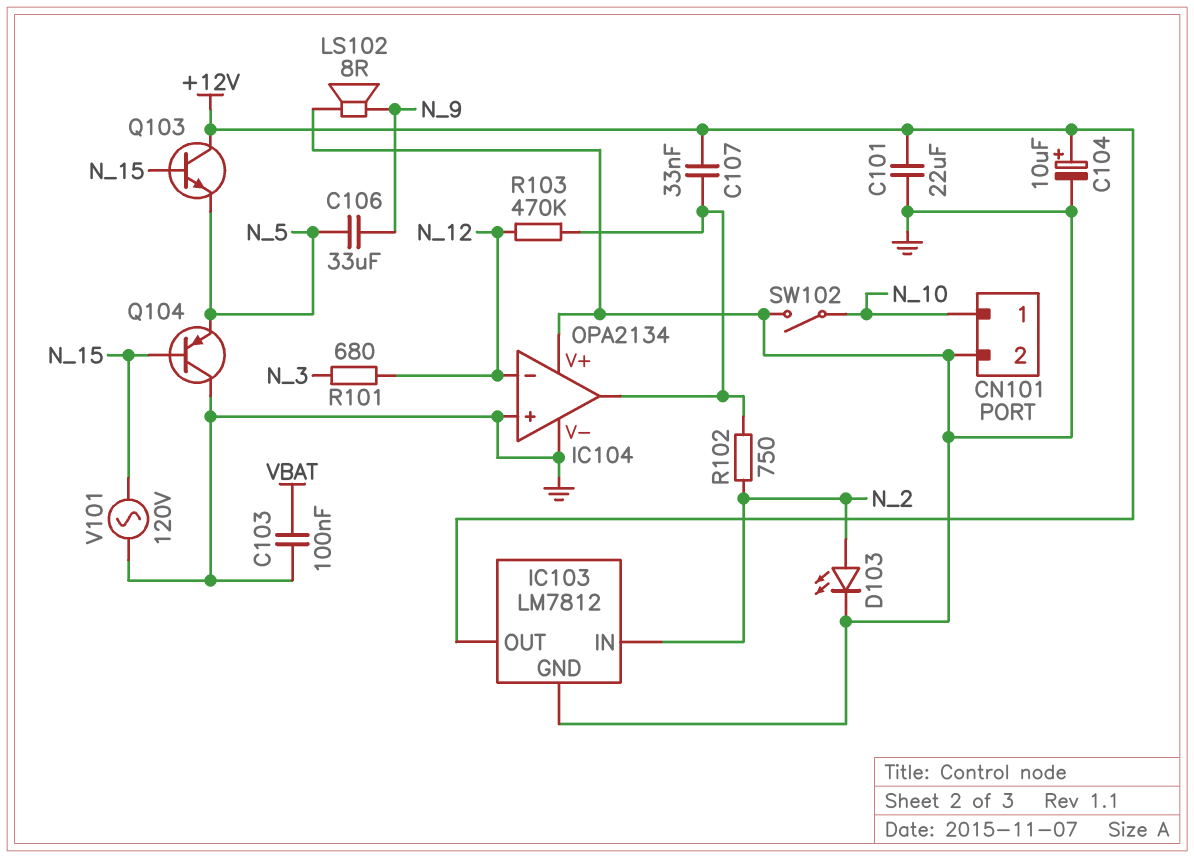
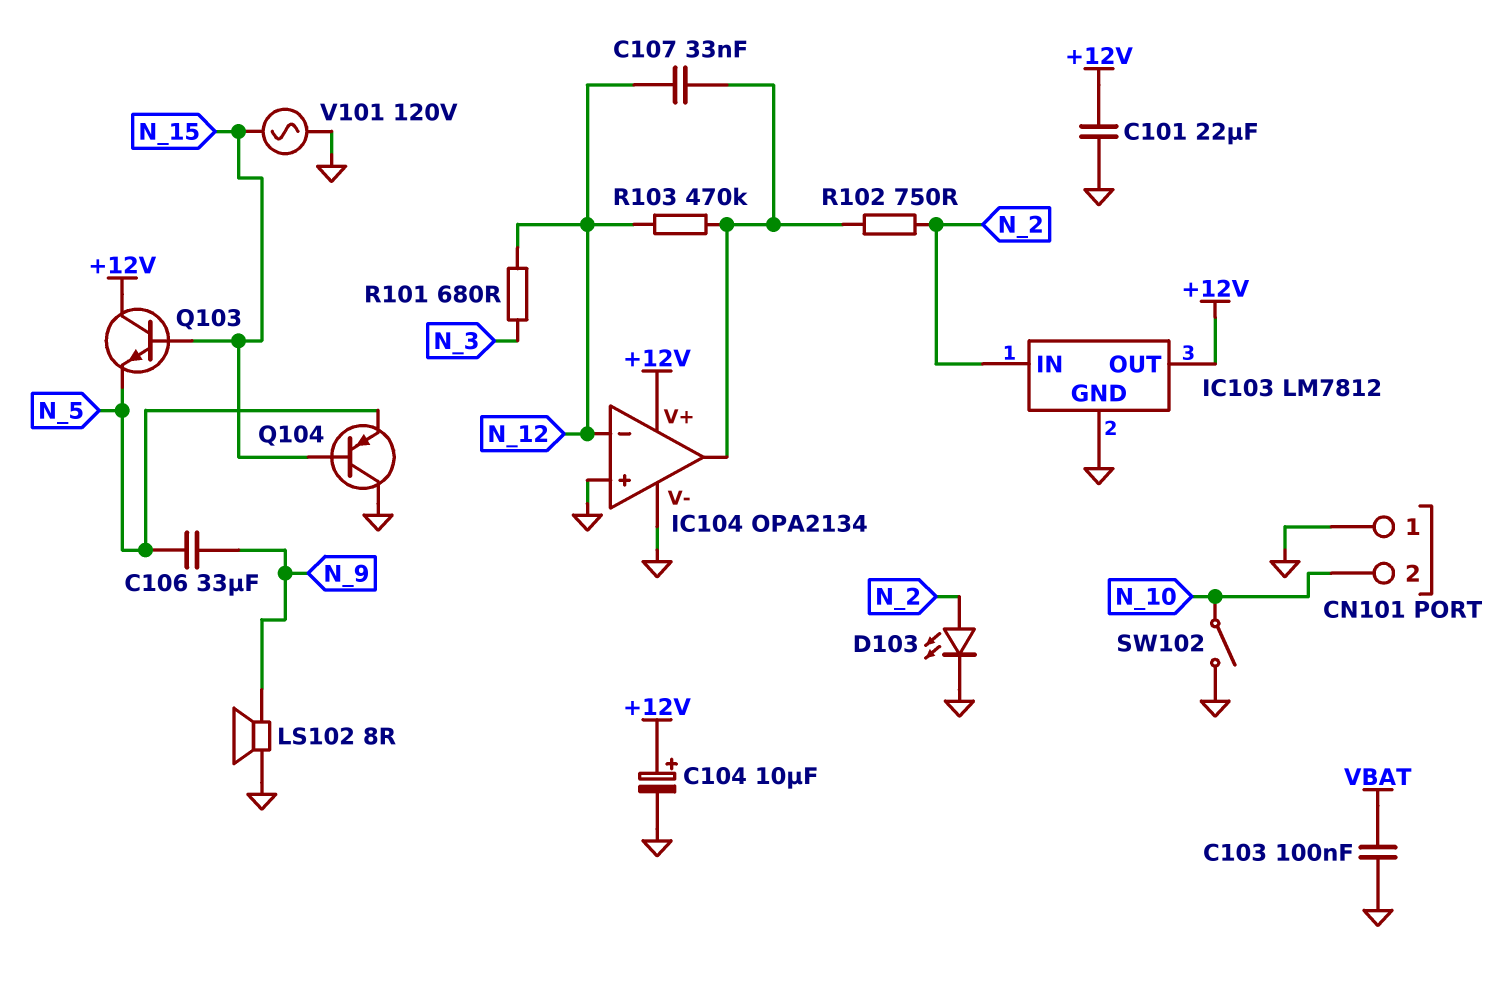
C107: 33nF (+12V, IC104/out) -> 33nF (IC104/out, N_12)
CN101 pin 1: N_10 -> GND
CN101 pin 2: GND -> N_10
IC104 pin V+: GND -> +12V

